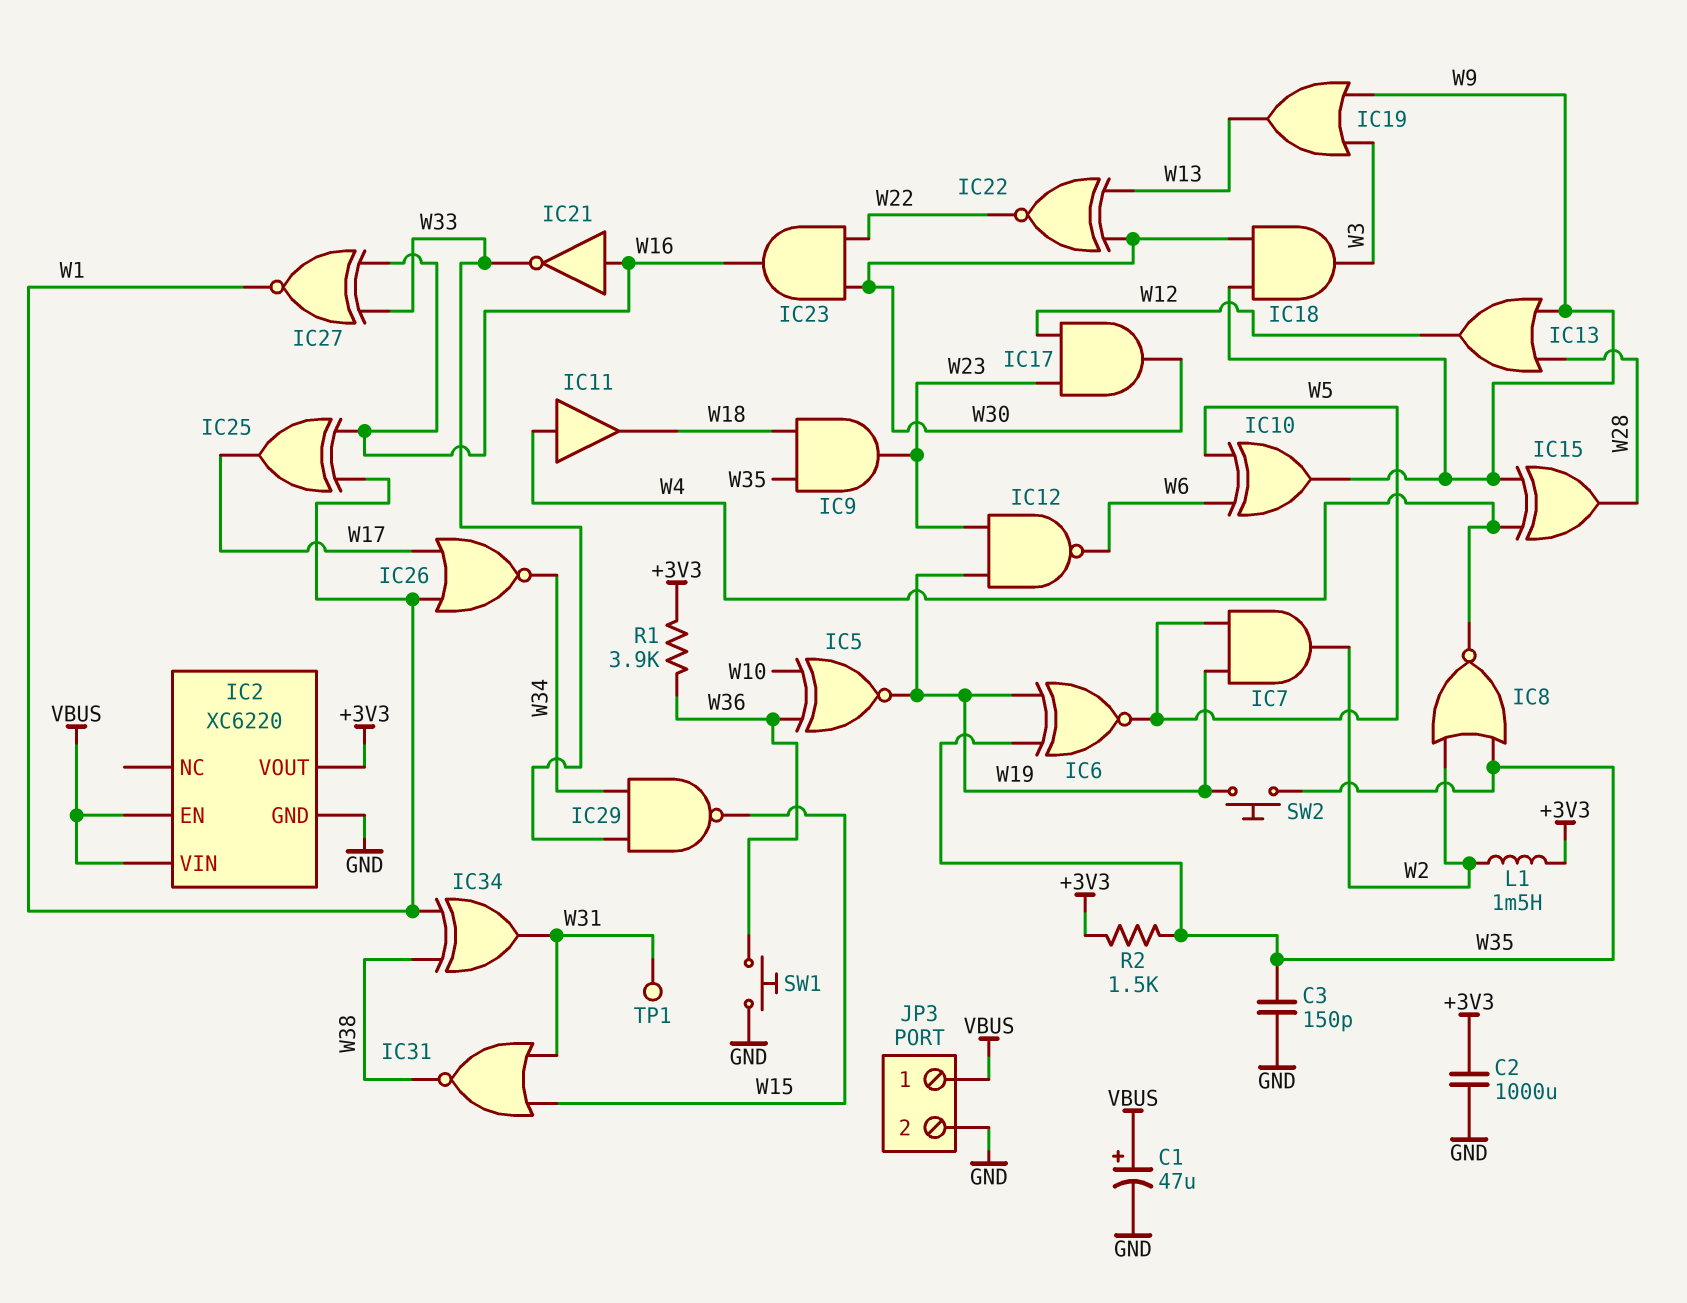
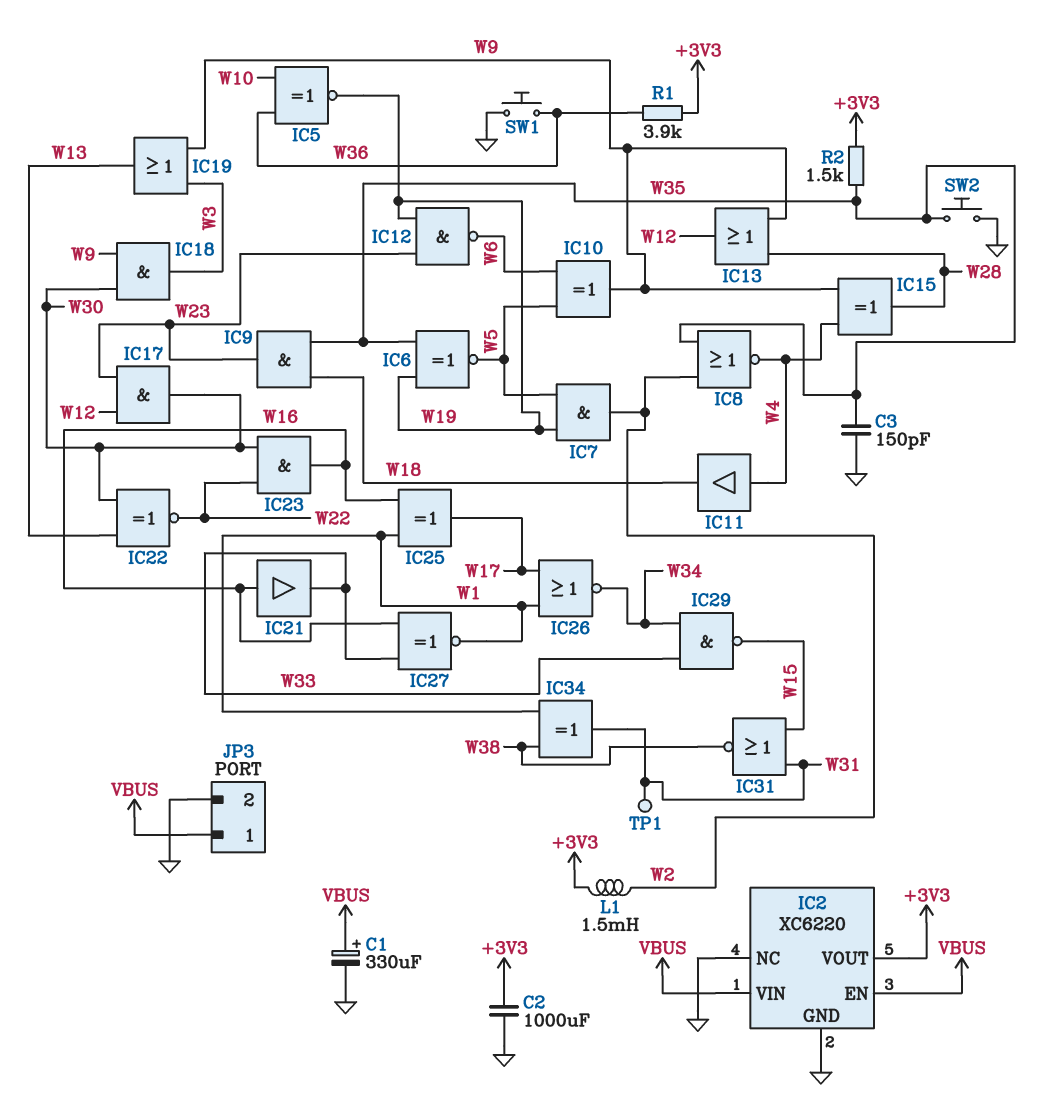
C1: 47uF (plus VBUS, minus GND) -> 330uF (plus VBUS, minus GND)
IC2 pin NC: none -> GND
IC21: NOT (in W16, out W33) -> buffer (in W16, out W33)
SW2: button (W19, W35) -> button (GND, W35)

